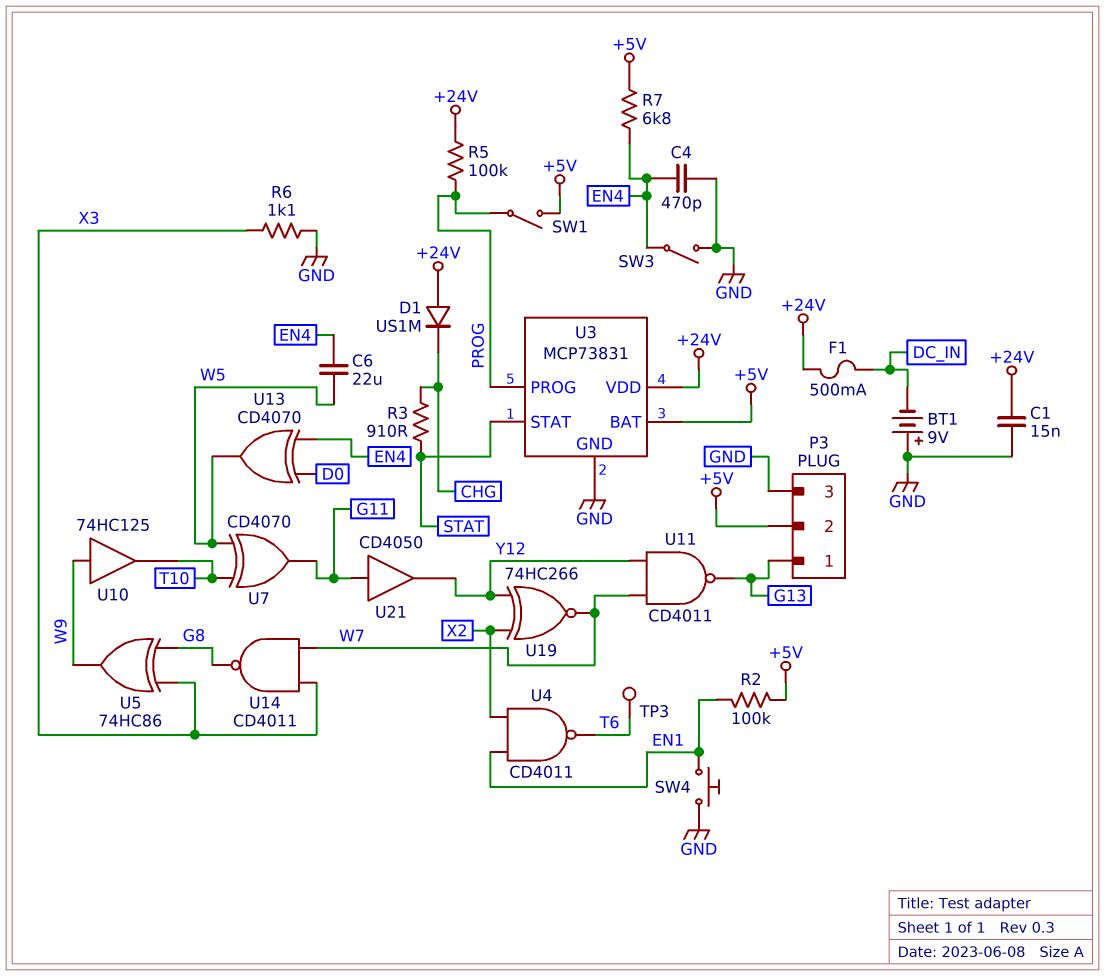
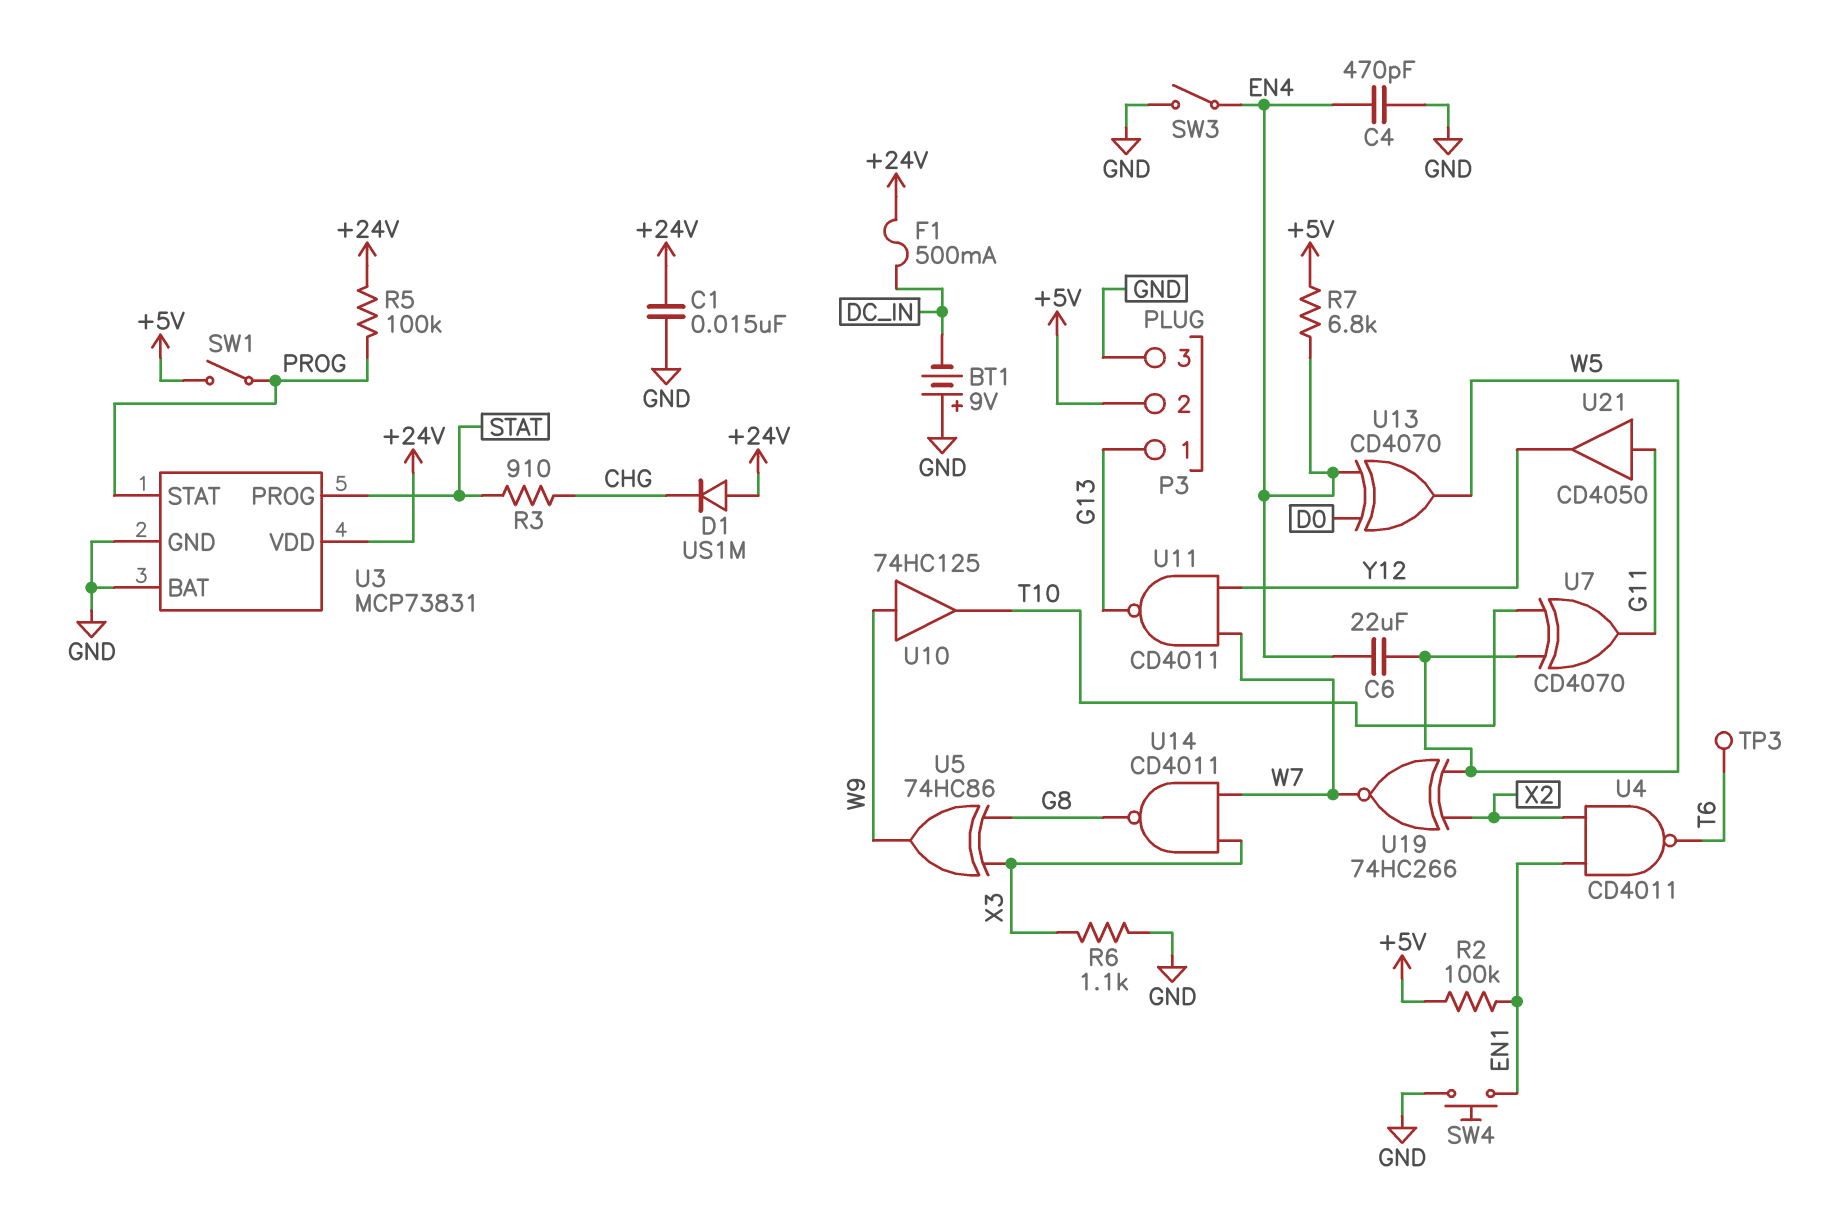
U3 pin BAT: +5V -> GND
U3 pin PROG: PROG -> STAT
U3 pin STAT: STAT -> PROG
U19: XNOR 74HC266 (in X2, in Y12, out W7) -> XNOR 74HC266 (in W5, in X2, out W7)

